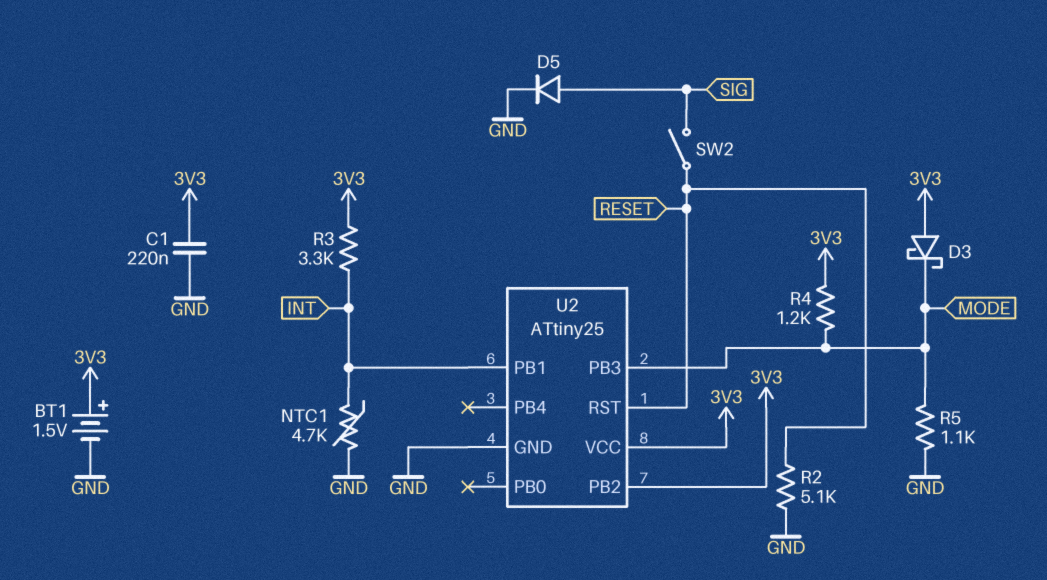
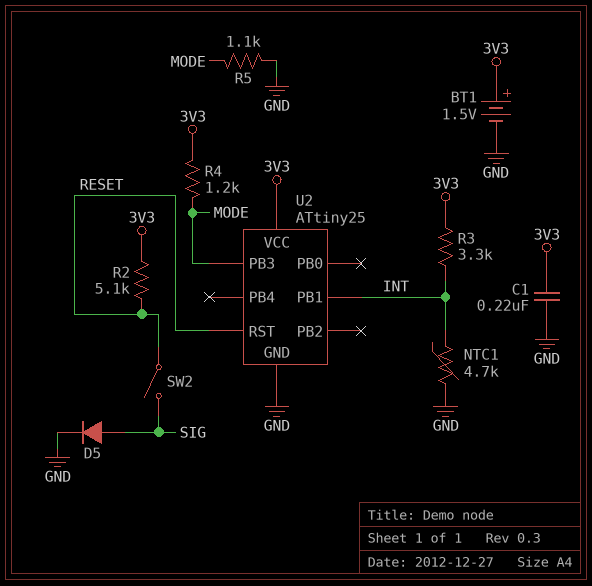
D3: schottky (A 3V3, K MODE) -> none
R2: 5.1k (GND, RESET) -> 5.1k (3V3, RESET)
U2 pin PB2: 3V3 -> none

